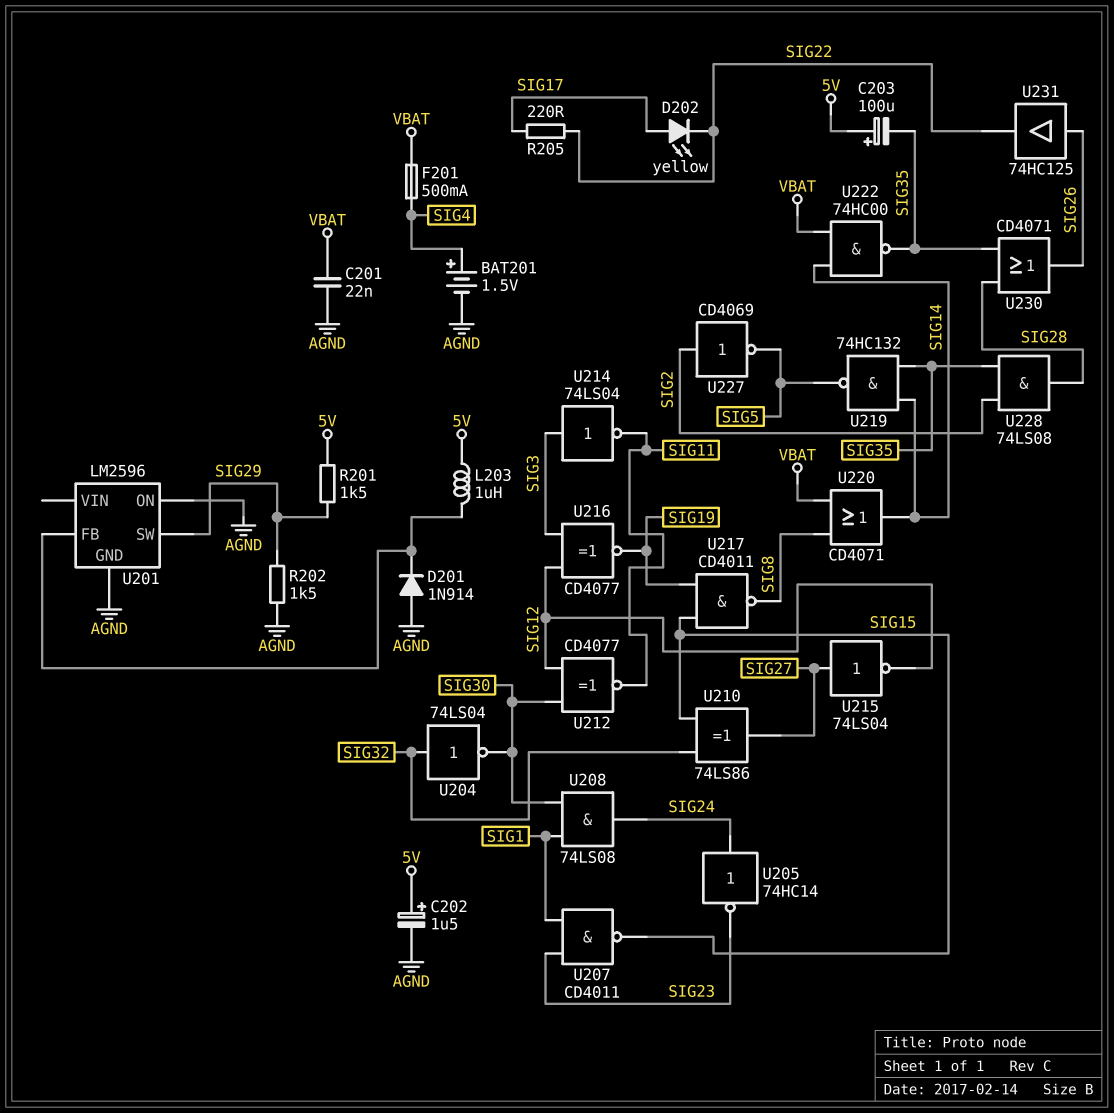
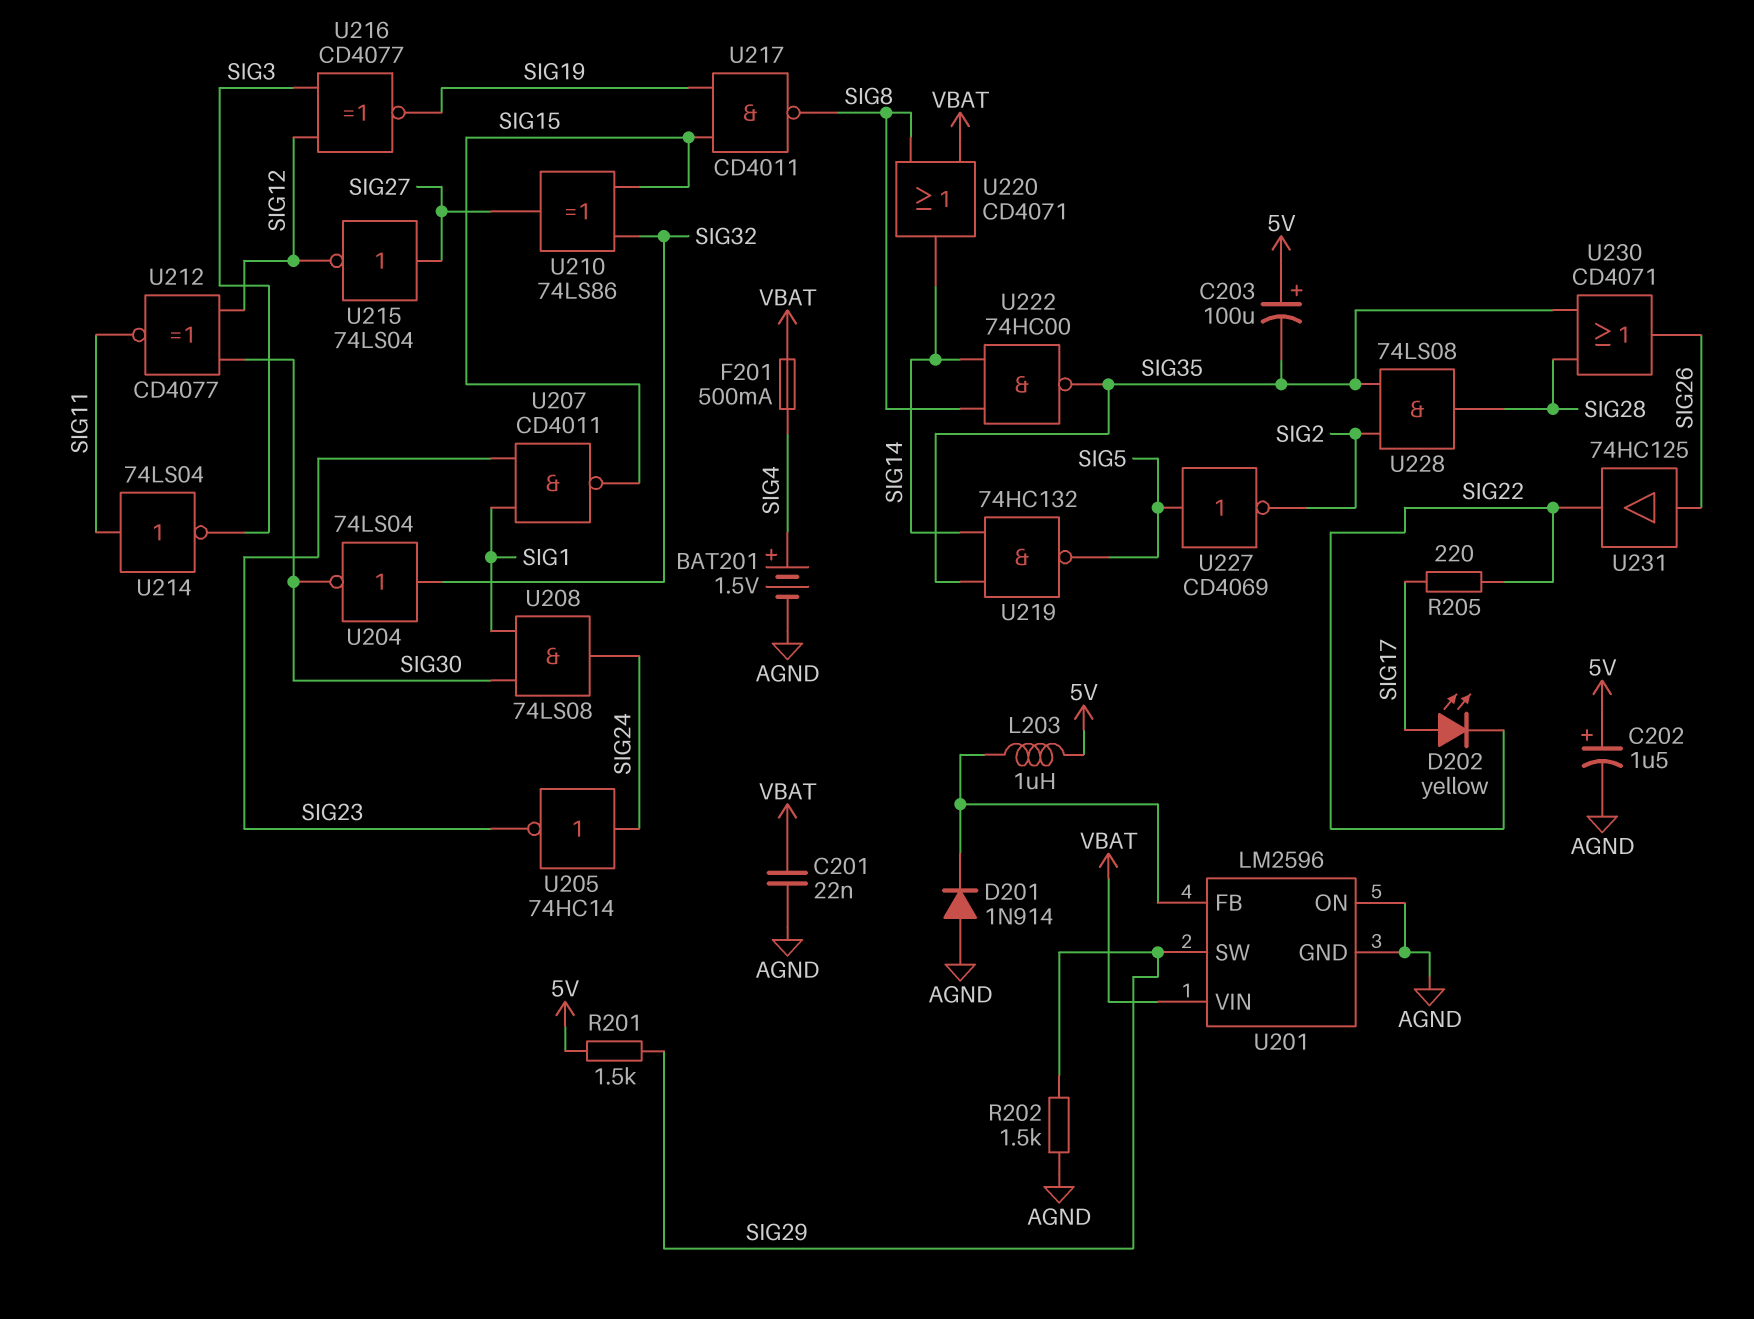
U201 pin VIN: none -> VBAT
U214: NOT 74LS04 (in SIG3, out SIG11) -> NOT 74LS04 (in SIG11, out SIG3)
U222: NAND 74HC00 (in SIG14, in VBAT, out SIG35) -> NAND 74HC00 (in SIG8, in SIG14, out SIG35)
U227: NOT CD4069 (in SIG2, out SIG5) -> NOT CD4069 (in SIG5, out SIG2)

